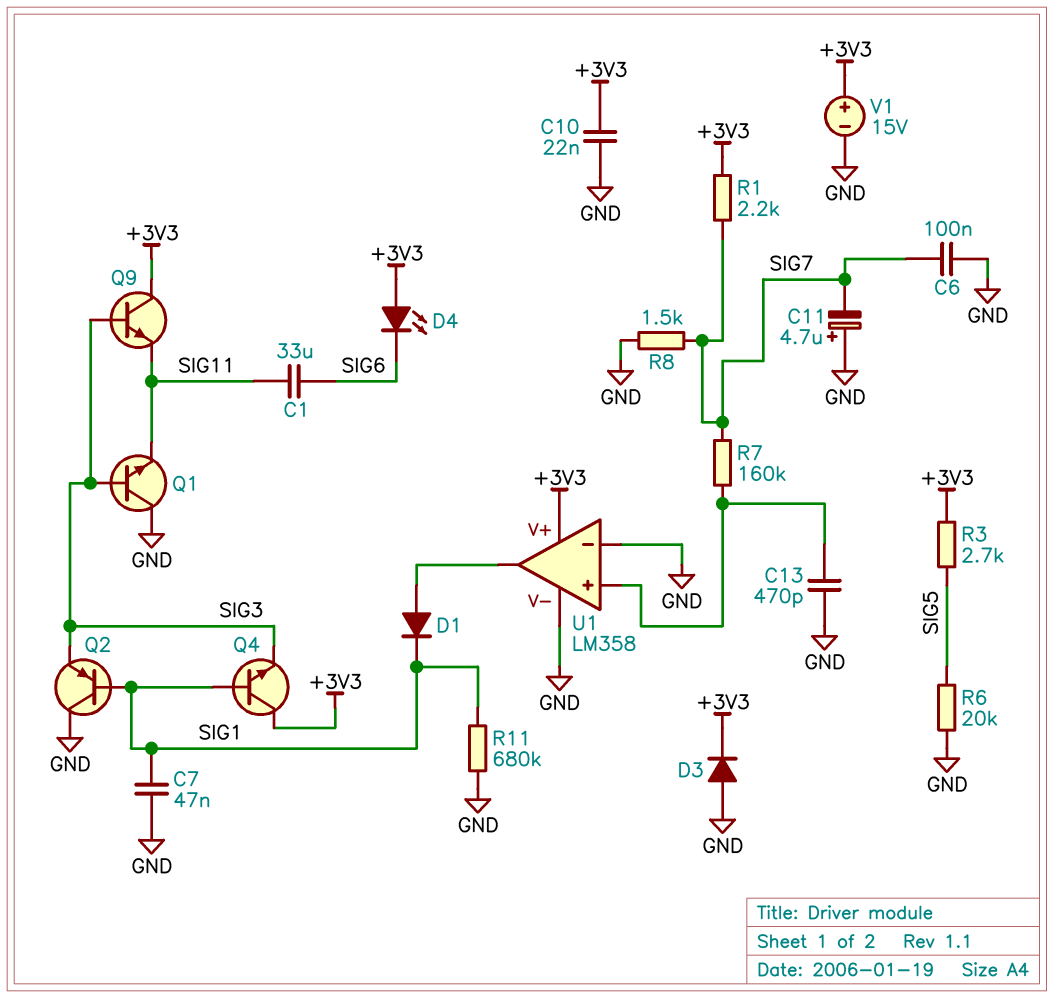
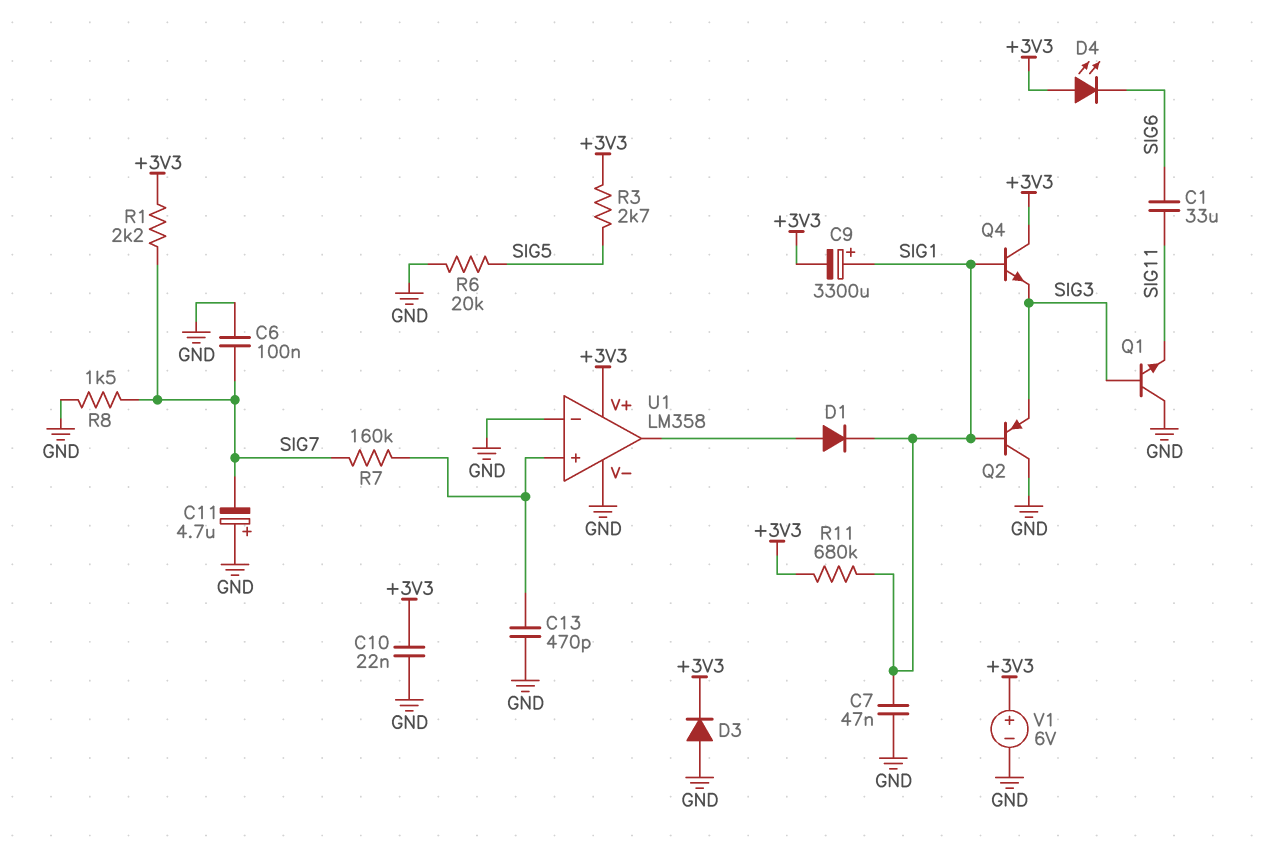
C9: none -> 3300uF (plus SIG1, minus +3V3)
Q9: NPN (B SIG3, C +3V3, E SIG11) -> none
R11: 680k (GND, SIG1) -> 680k (+3V3, SIG1)
V1: 15V (plus +3V3, minus GND) -> 6V (plus +3V3, minus GND)

